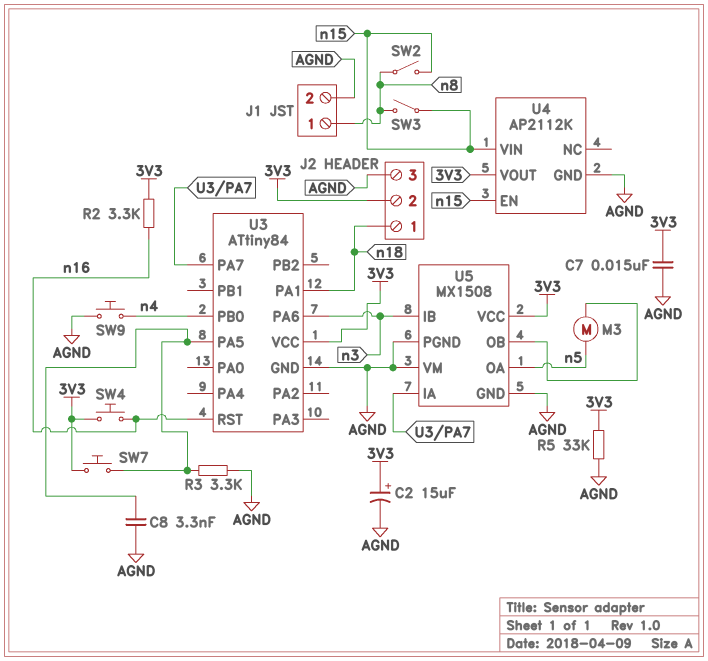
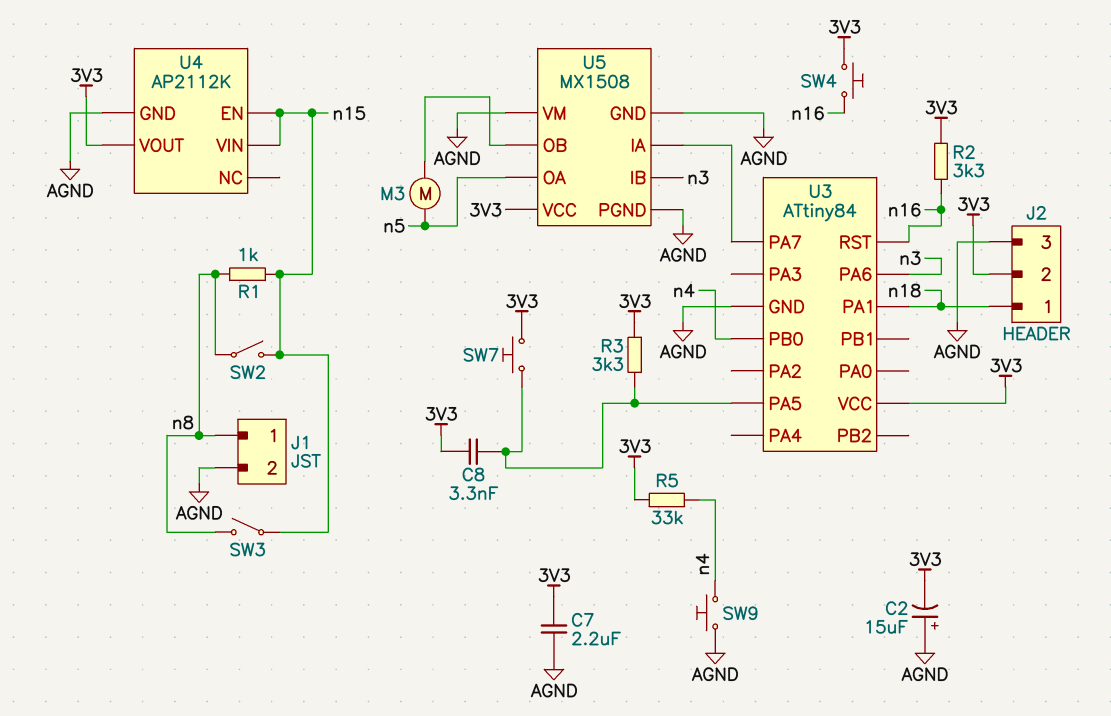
C2: 15uF (plus 3V3, minus AGND) -> 15uF (plus AGND, minus 3V3)
C7: 15nF (3V3, AGND) -> 2.2uF (3V3, AGND)
C8: 3.3nF (AGND, U3/PA5) -> 3.3nF (3V3, U3/PA5)
R1: none -> 1k (n8, n15)
R3: 3.3k (AGND, U3/PA5) -> 3.3k (3V3, U3/PA5)
R5: 33k (3V3, AGND) -> 33k (3V3, n4)

